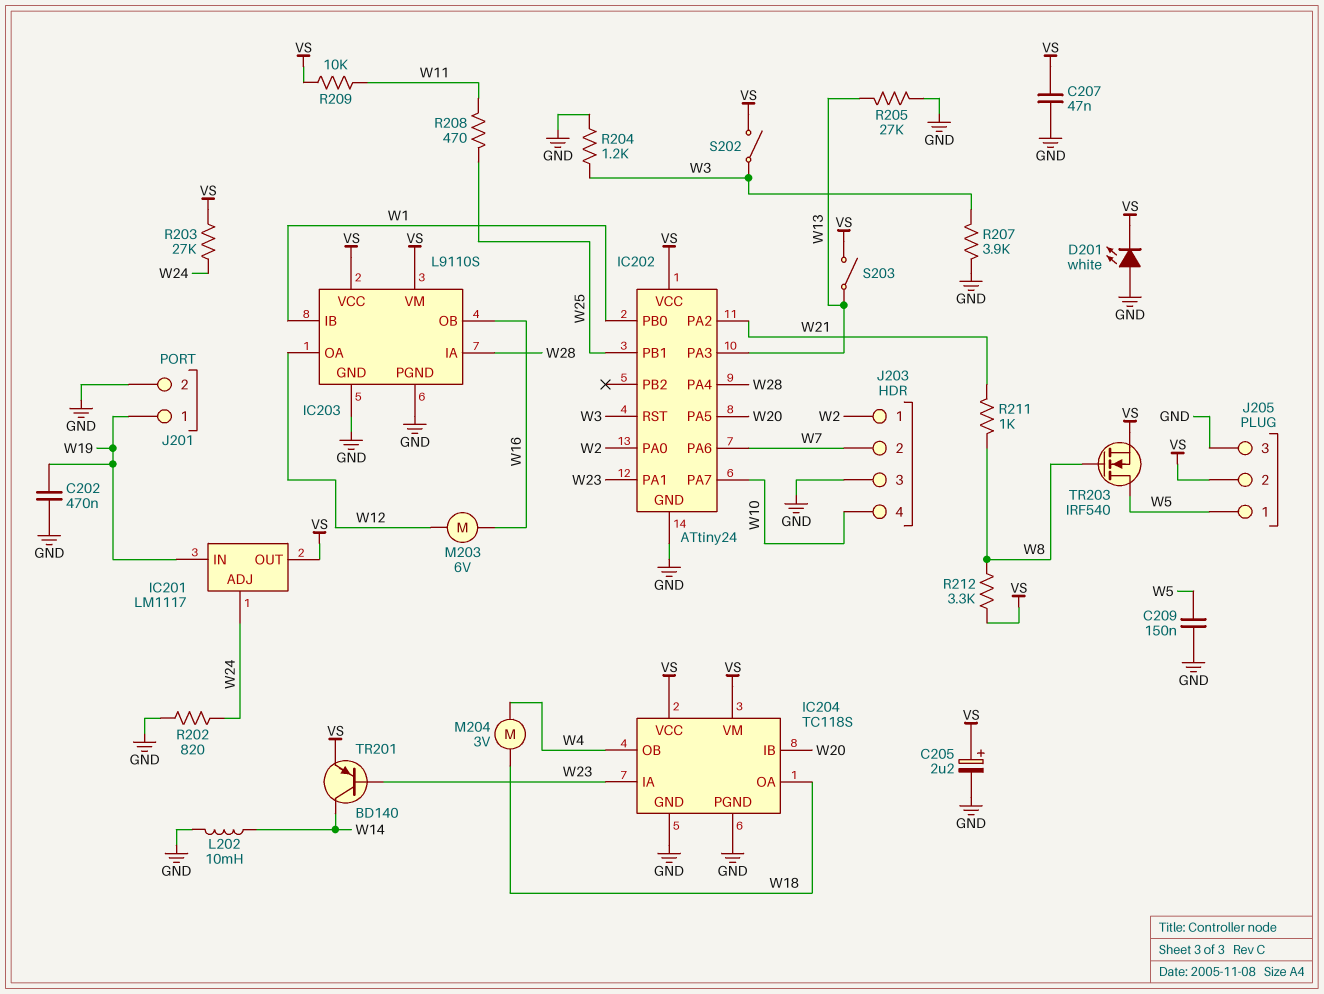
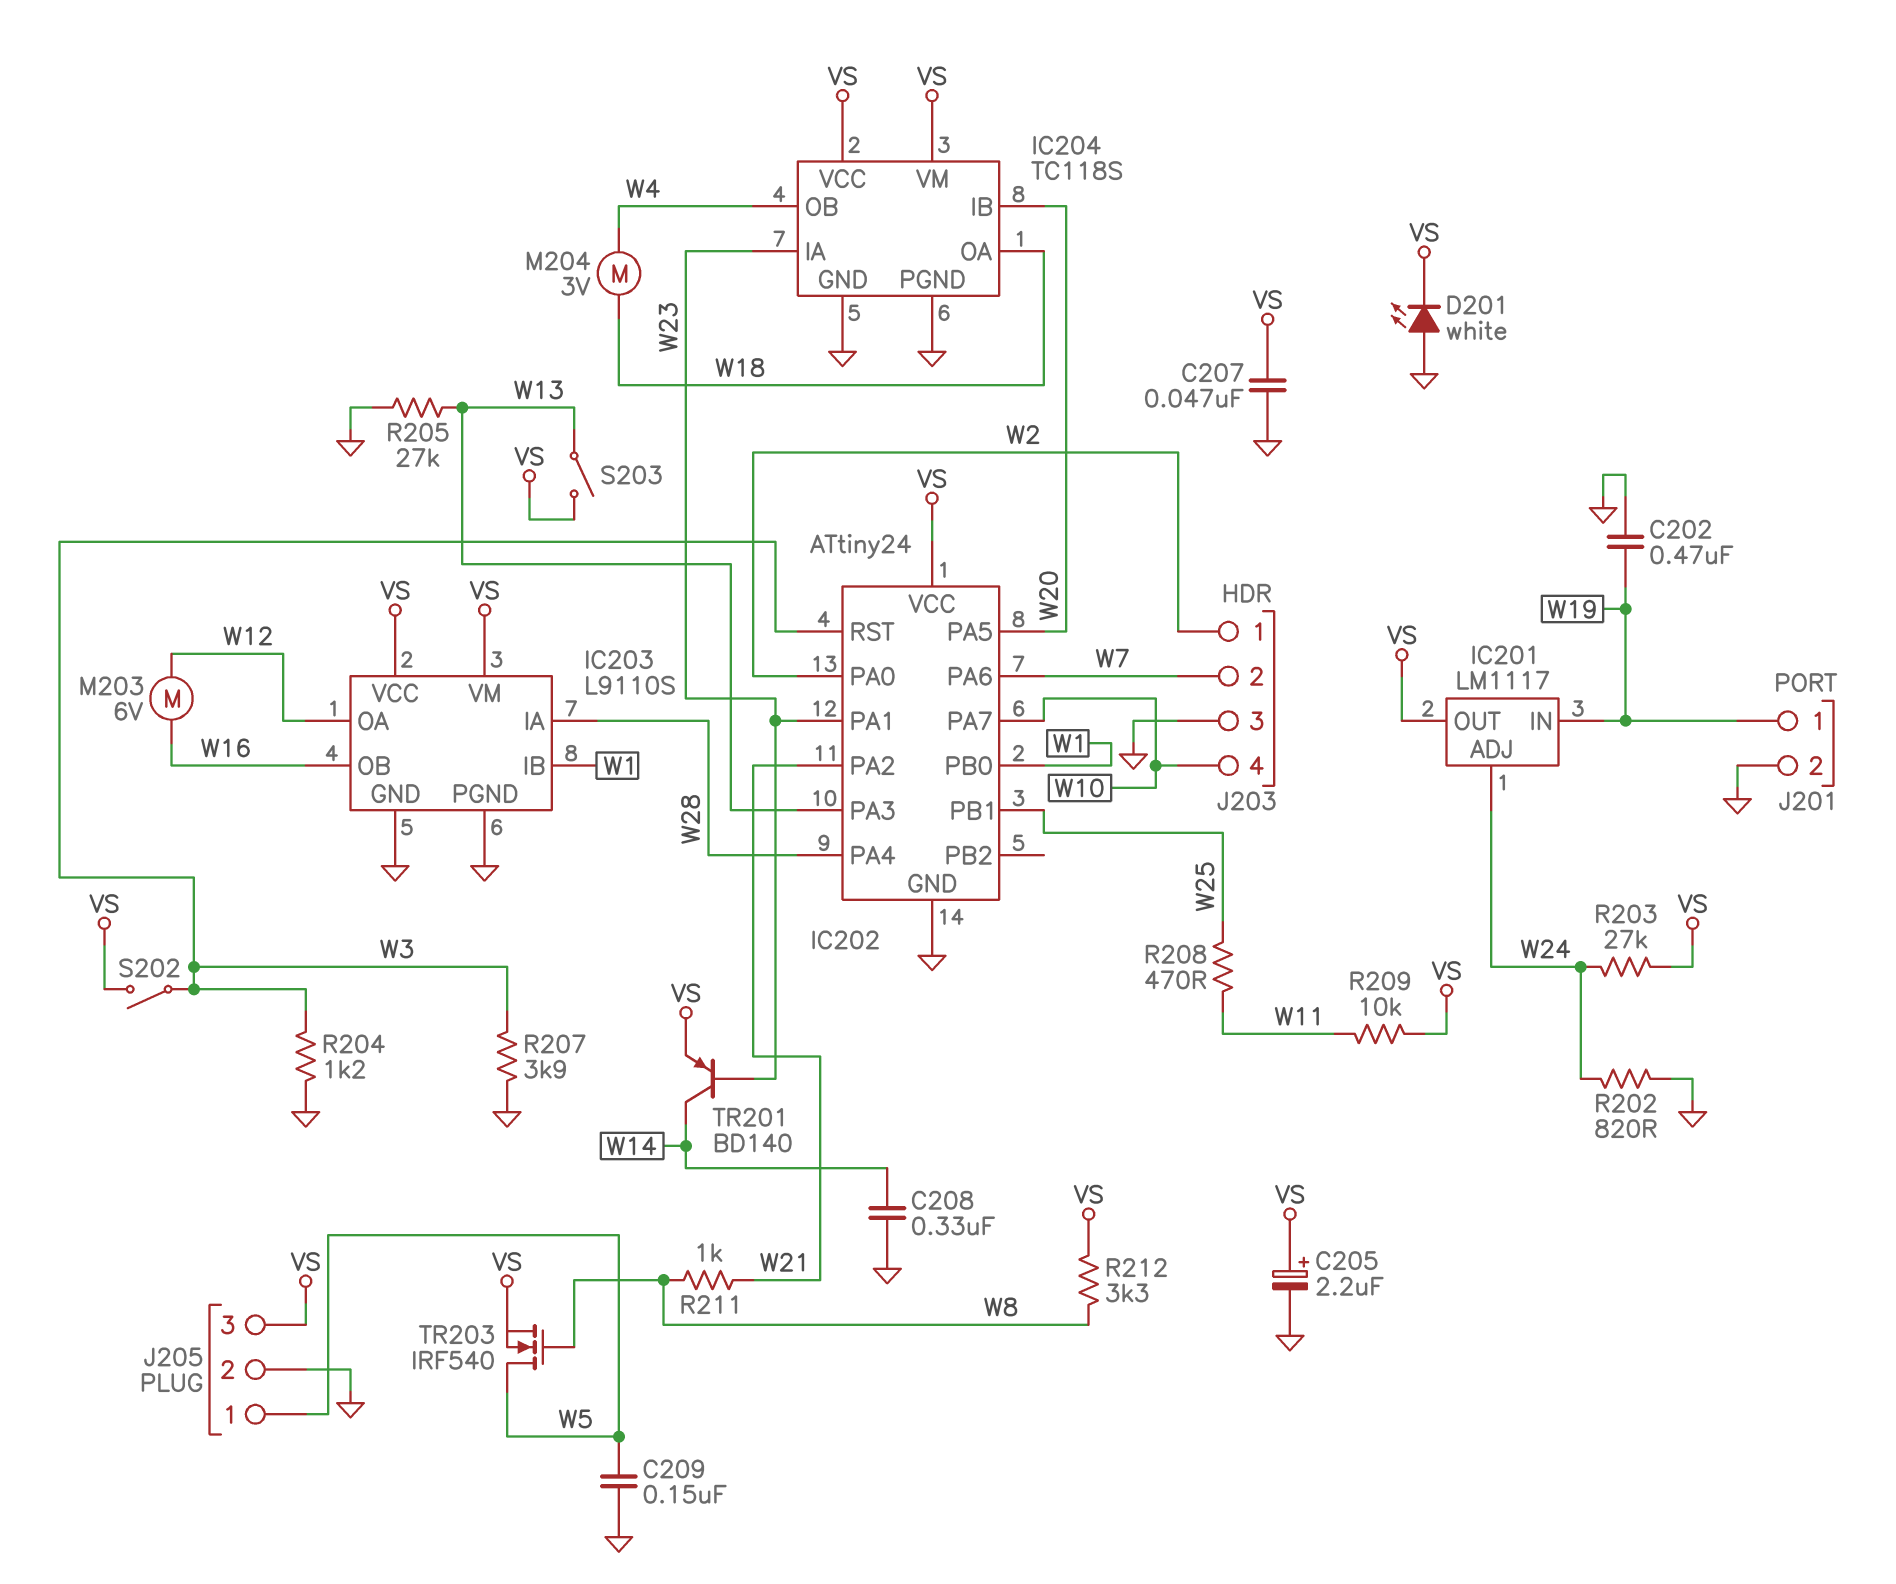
C208: none -> 330nF (GND, W14)
J205 pin 2: VS -> GND
J205 pin 3: GND -> VS
L202: 10mH (GND, W14) -> none

